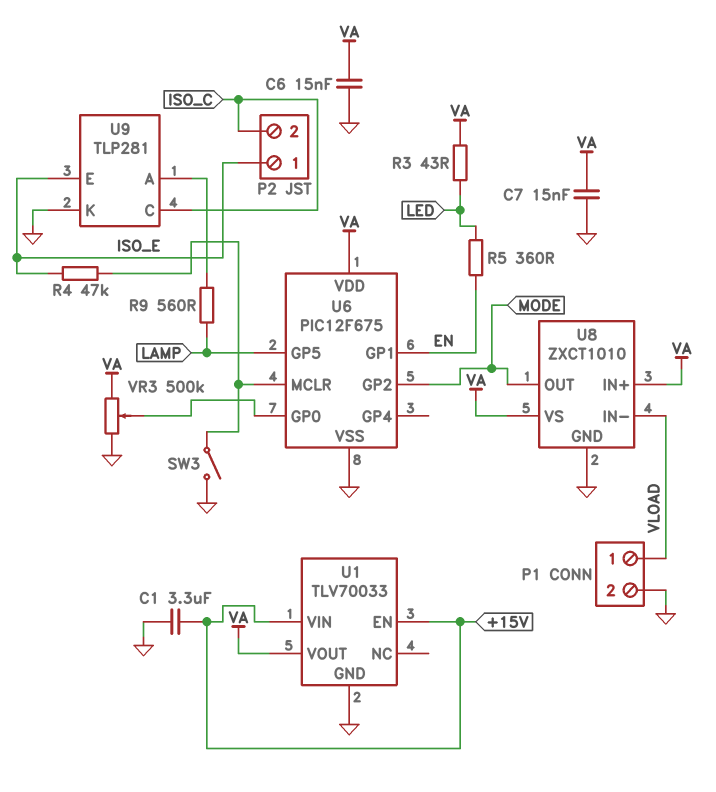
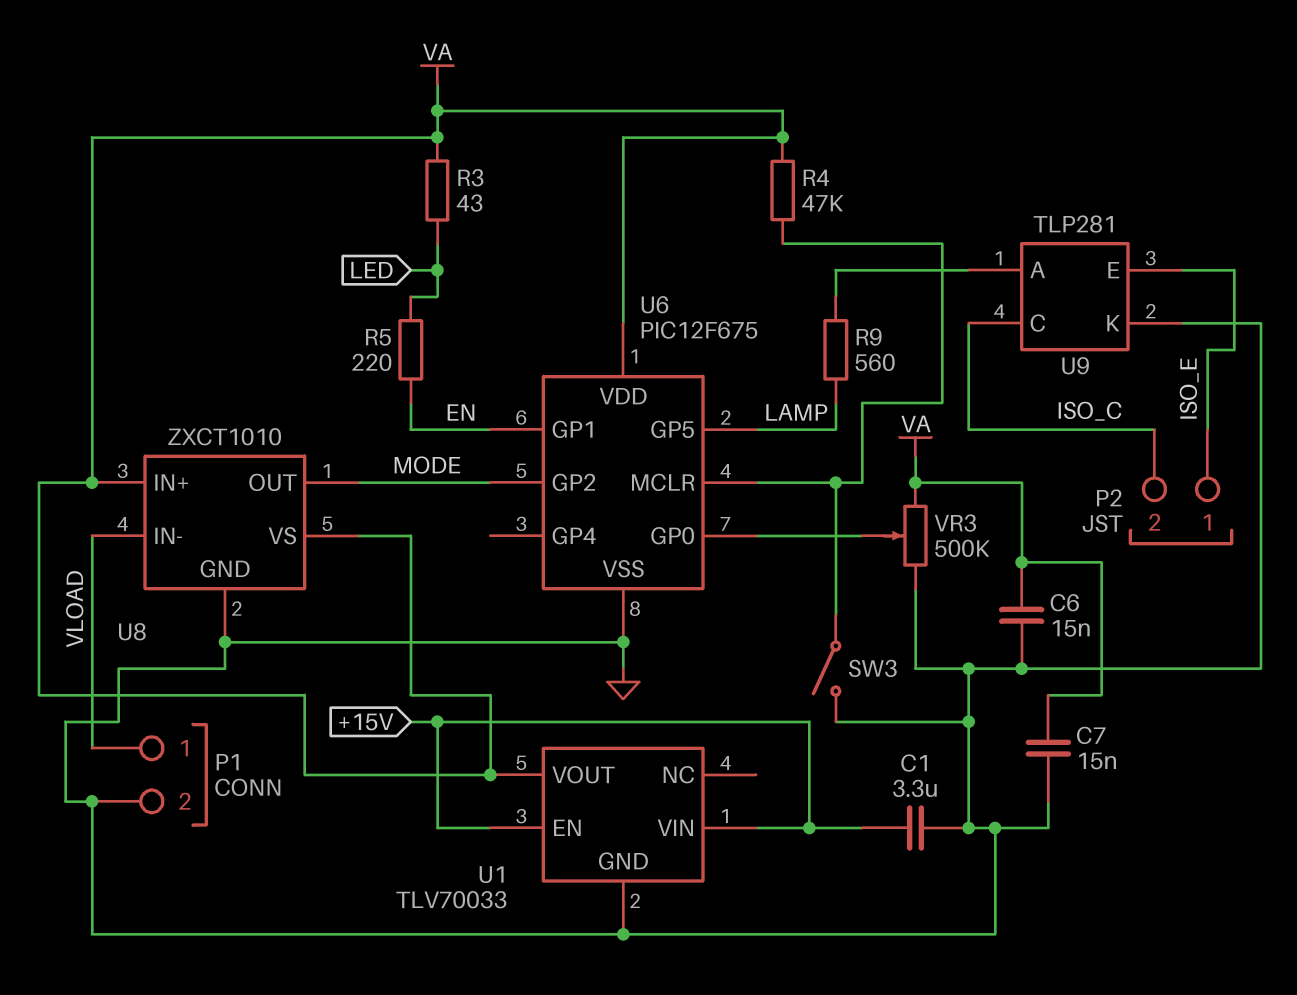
R4: 47k (ISO_E, U6/MCLR) -> 47k (U6/MCLR, VA)
R5: 360 (EN, LED) -> 220 (EN, LED)

